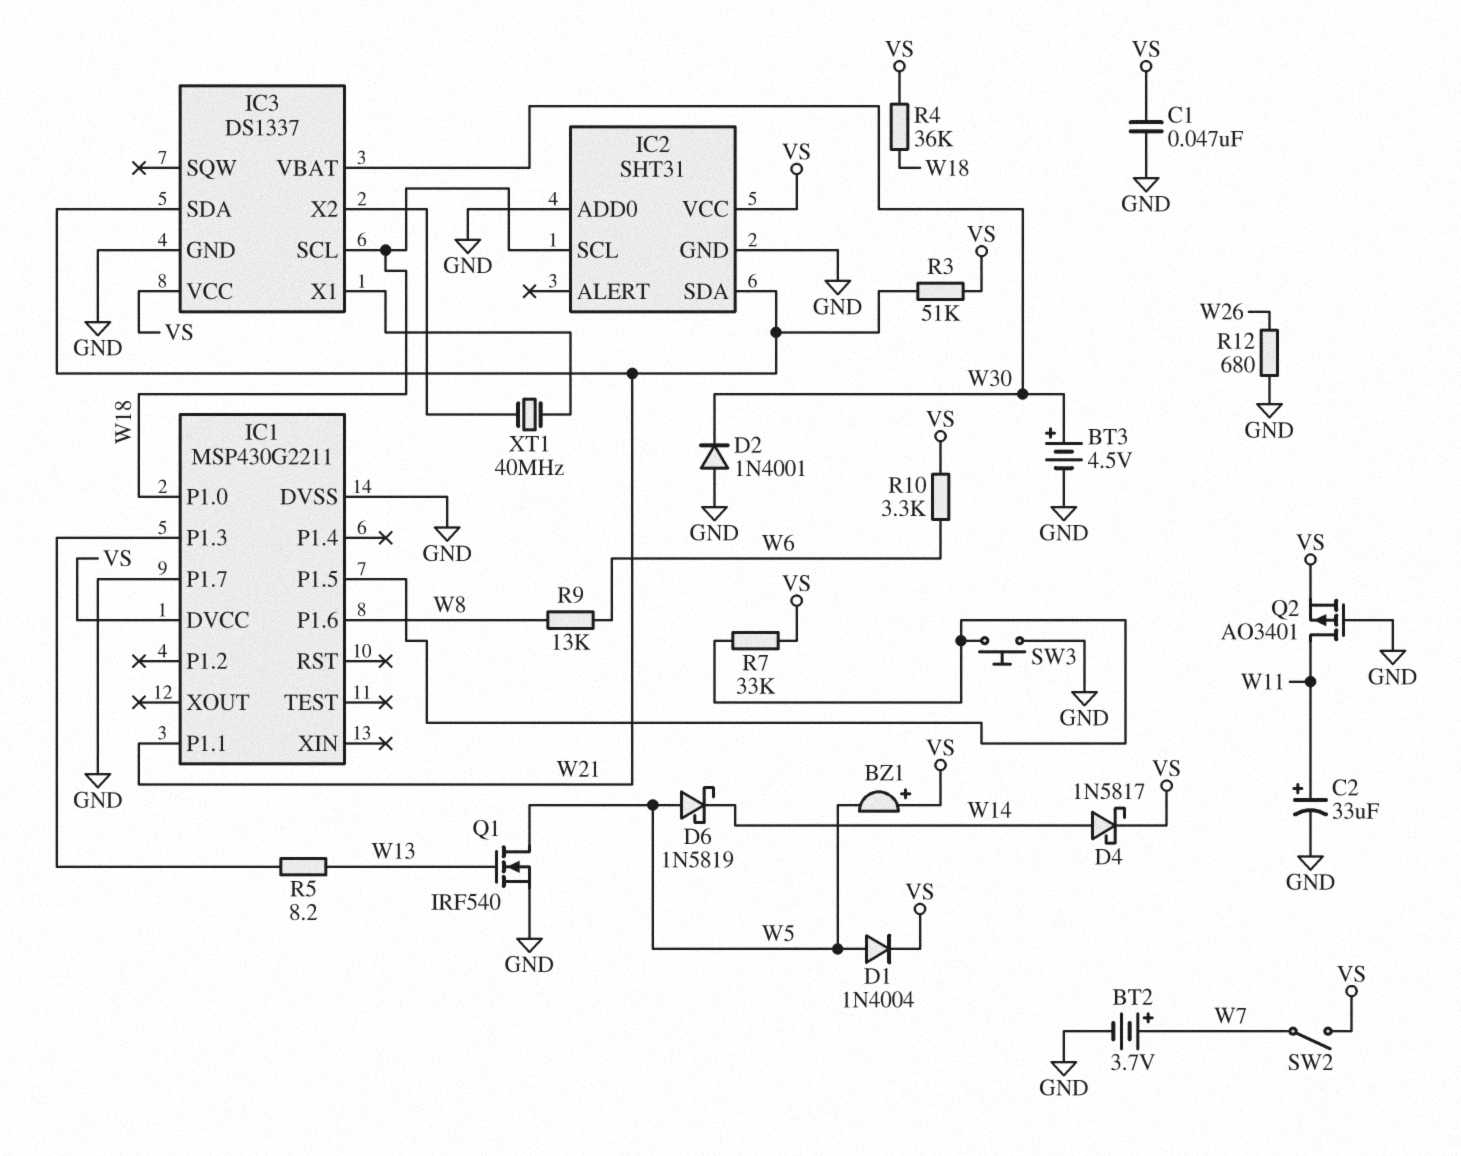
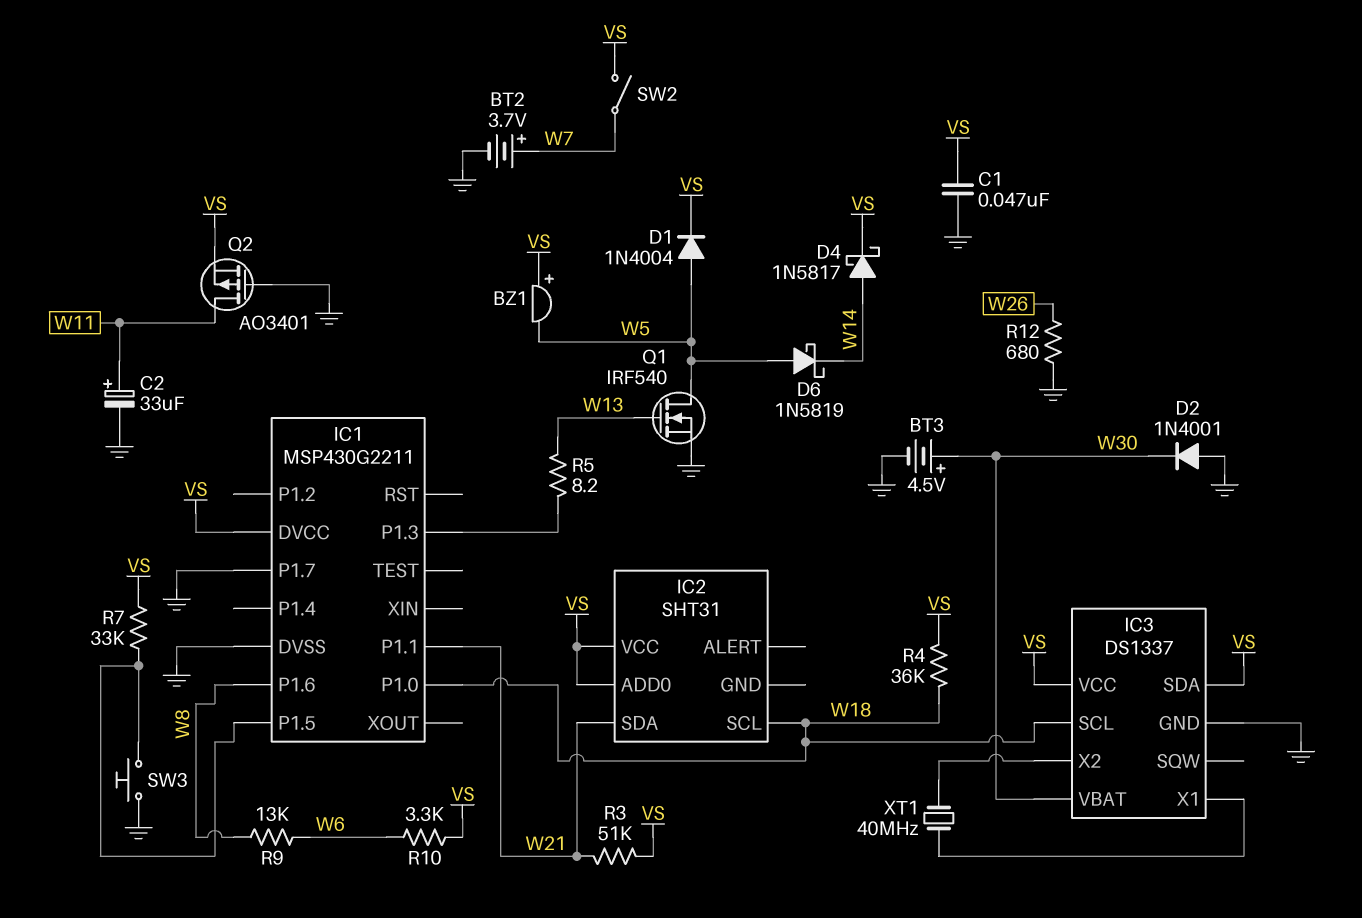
IC2 pin ADD0: GND -> VS
IC2 pin GND: GND -> none
IC3 pin SDA: W21 -> VS

